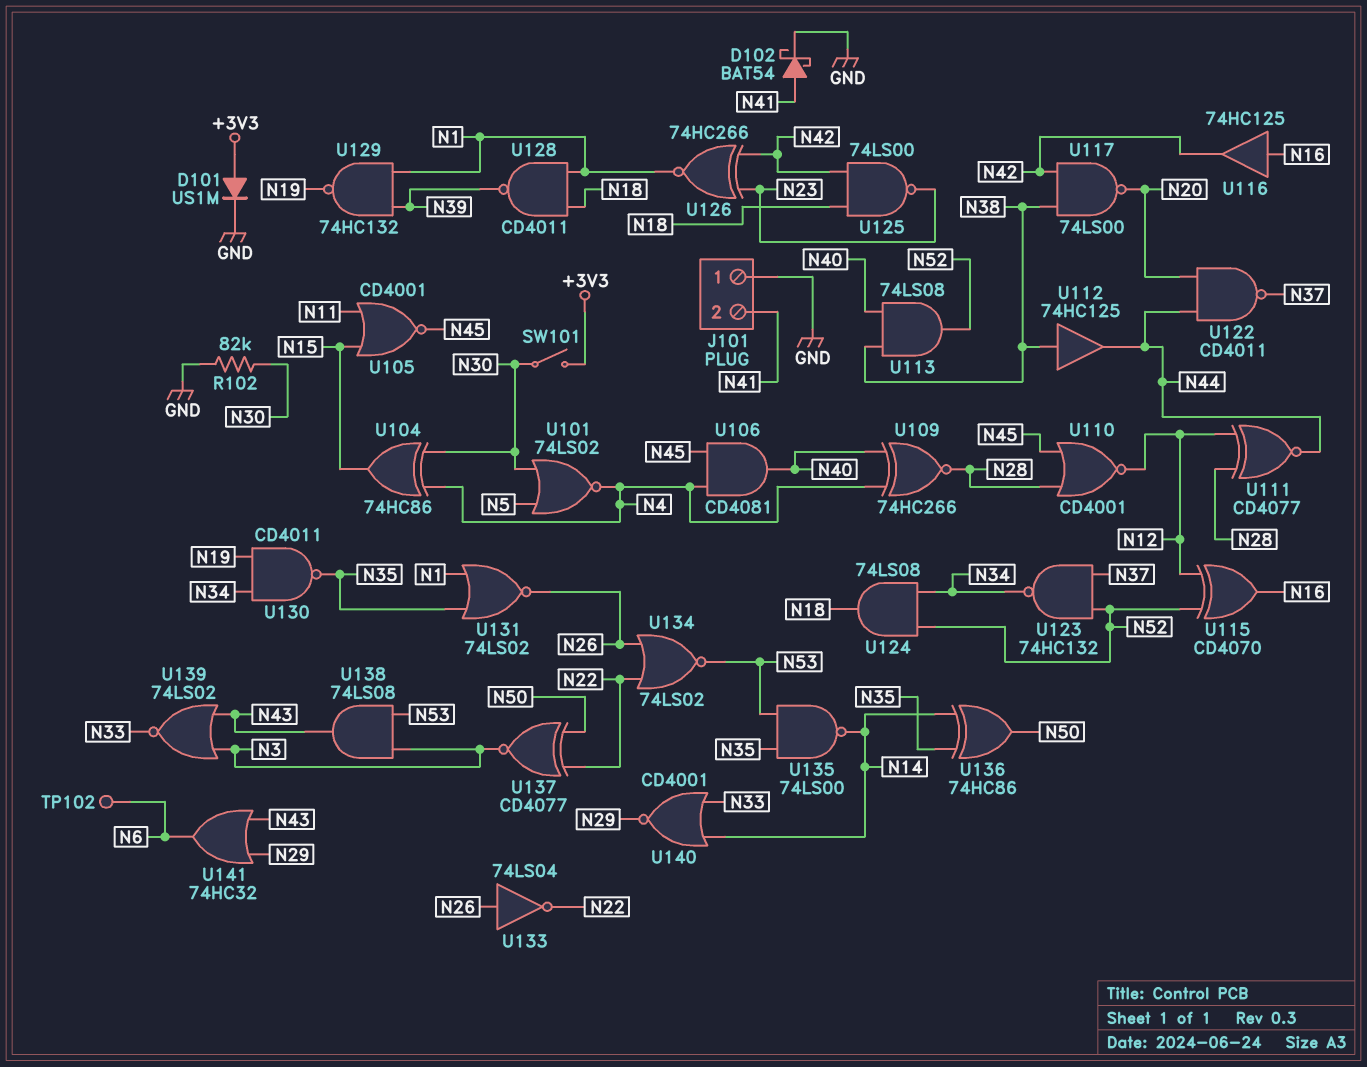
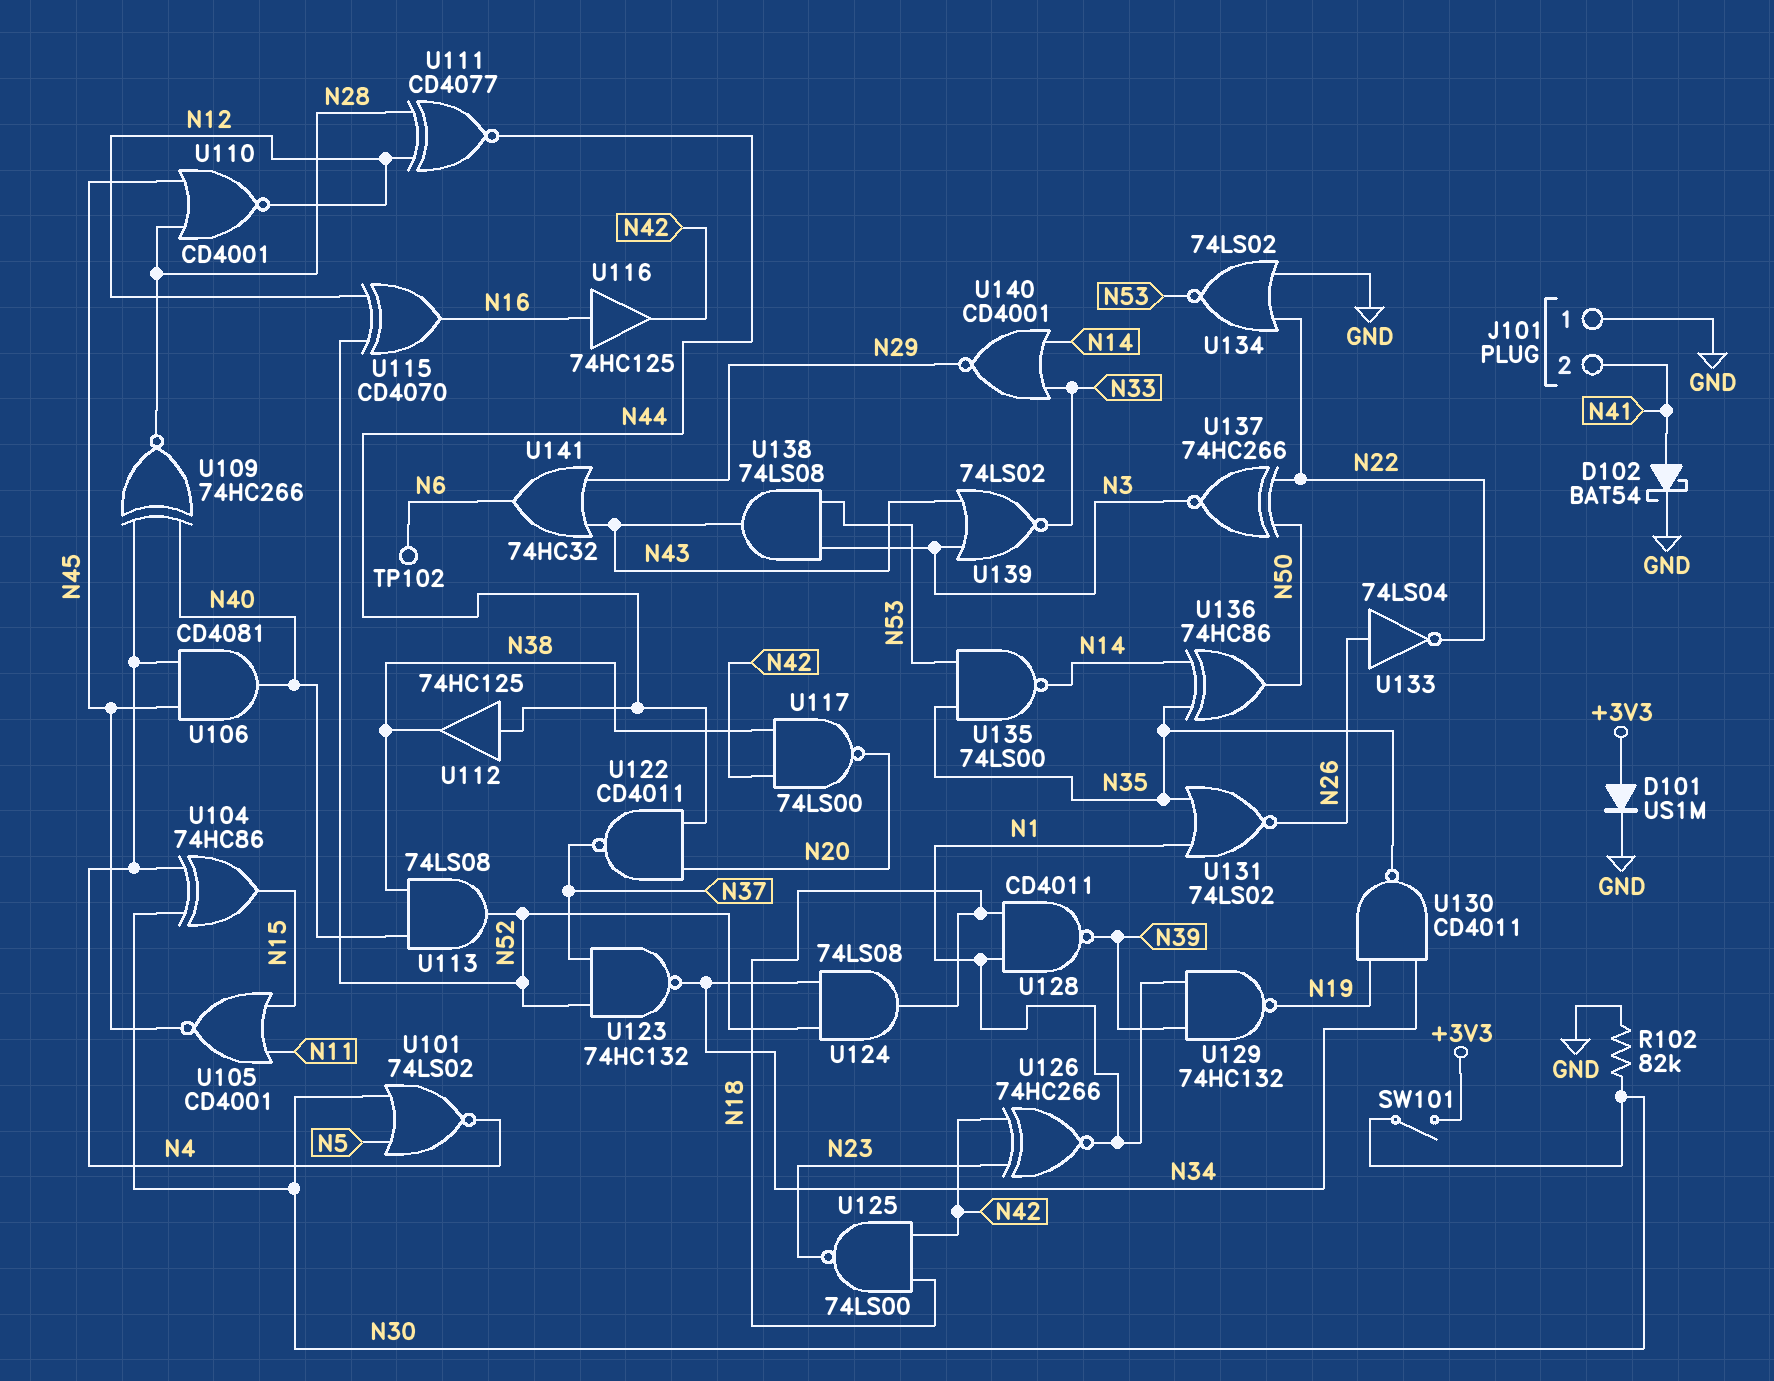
U112: buffer 74HC125 (in N38, out N44) -> buffer 74HC125 (in N44, out N38)
U134: NOR 74LS02 (in N22, in N26, out N53) -> NOR 74LS02 (in GND, in N22, out N53)
U137: XNOR CD4077 (in N22, in N50, out N3) -> XNOR 74HC266 (in N22, in N50, out N3)

